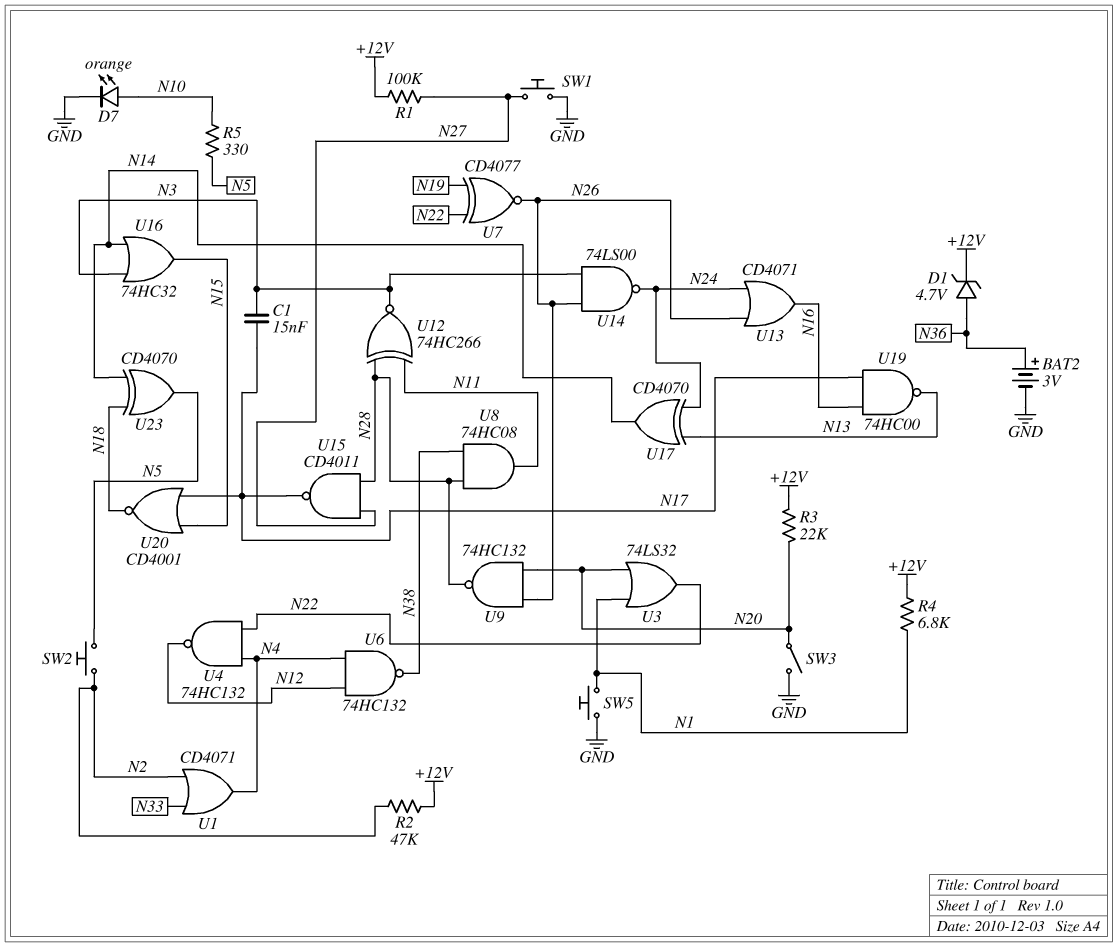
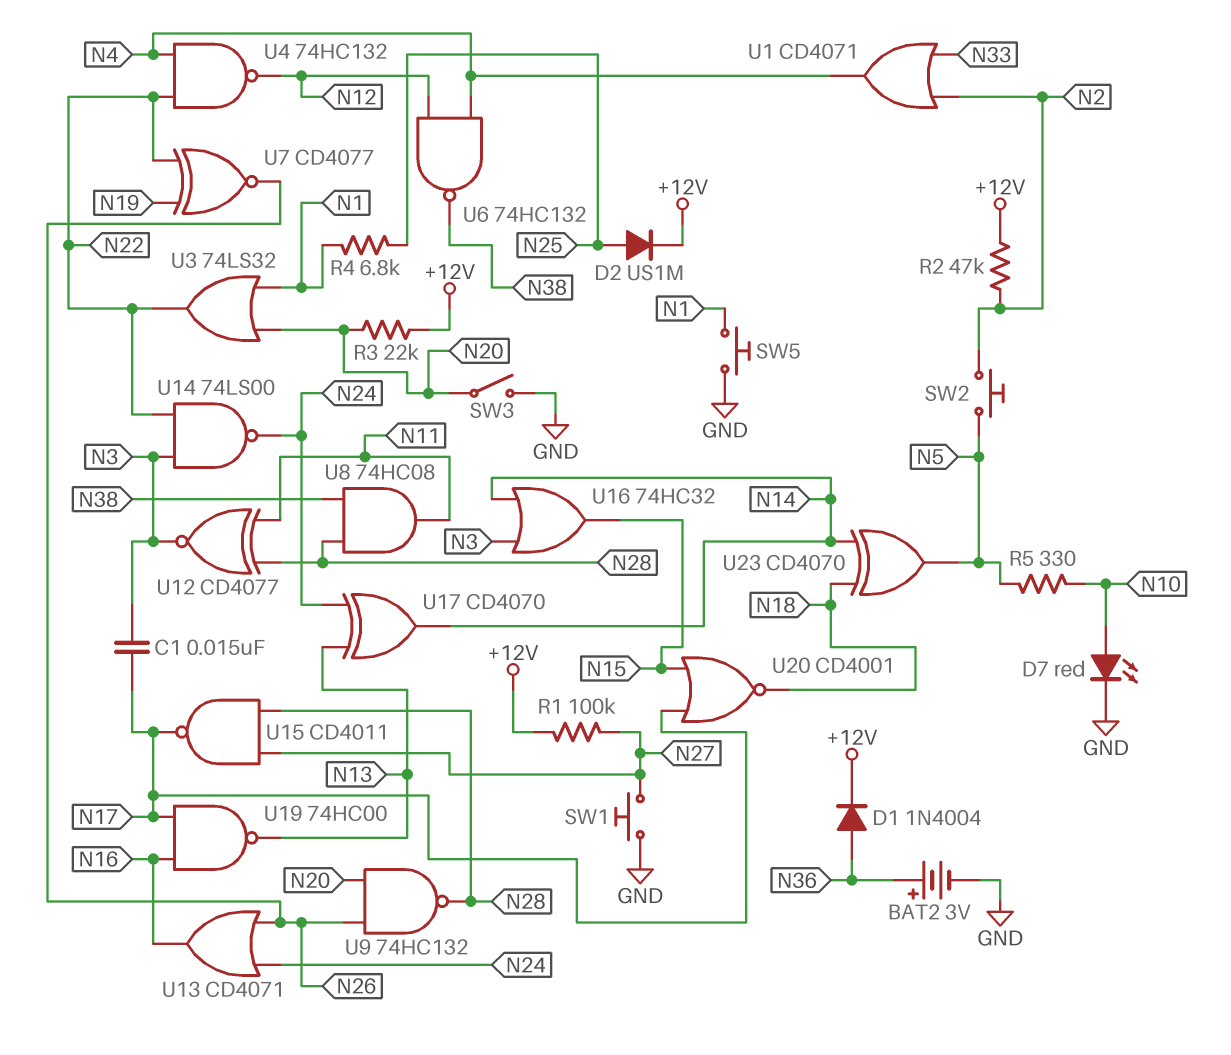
D1: zener 4.7V (A N36, K +12V) -> diode 1N4004 (A N36, K +12V)
D2: none -> diode US1M (A N25, K +12V)
D7: LED orange (A N10, K GND) -> LED red (A N10, K GND)
R4: 6.8k (+12V, N1) -> 6.8k (N1, N25)
U12: XNOR 74HC266 (in N11, in N28, out N3) -> XNOR CD4077 (in N11, in N28, out N3)
U14: NAND 74LS00 (in N3, in N26, out N24) -> NAND 74LS00 (in N3, in N22, out N24)

